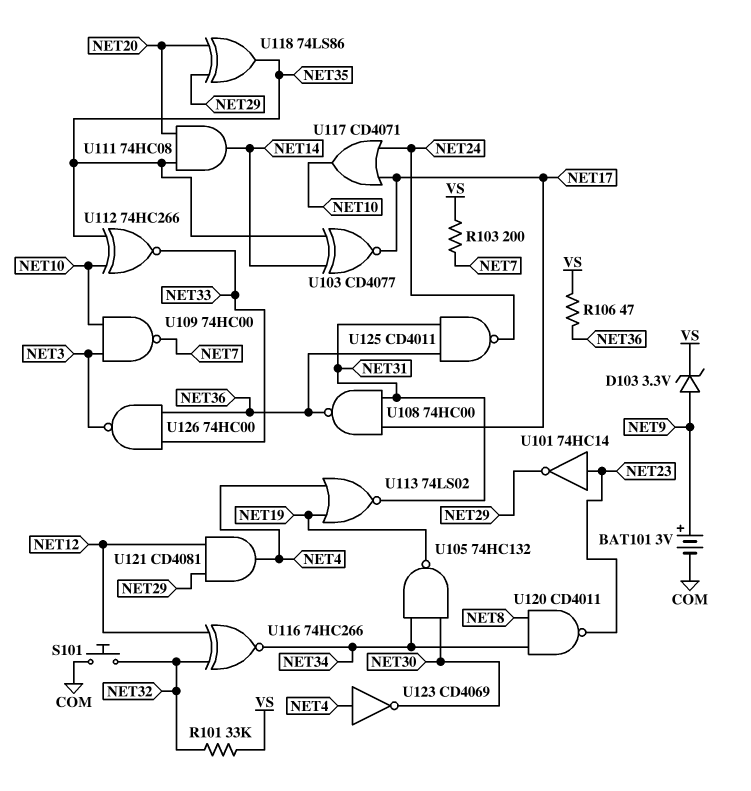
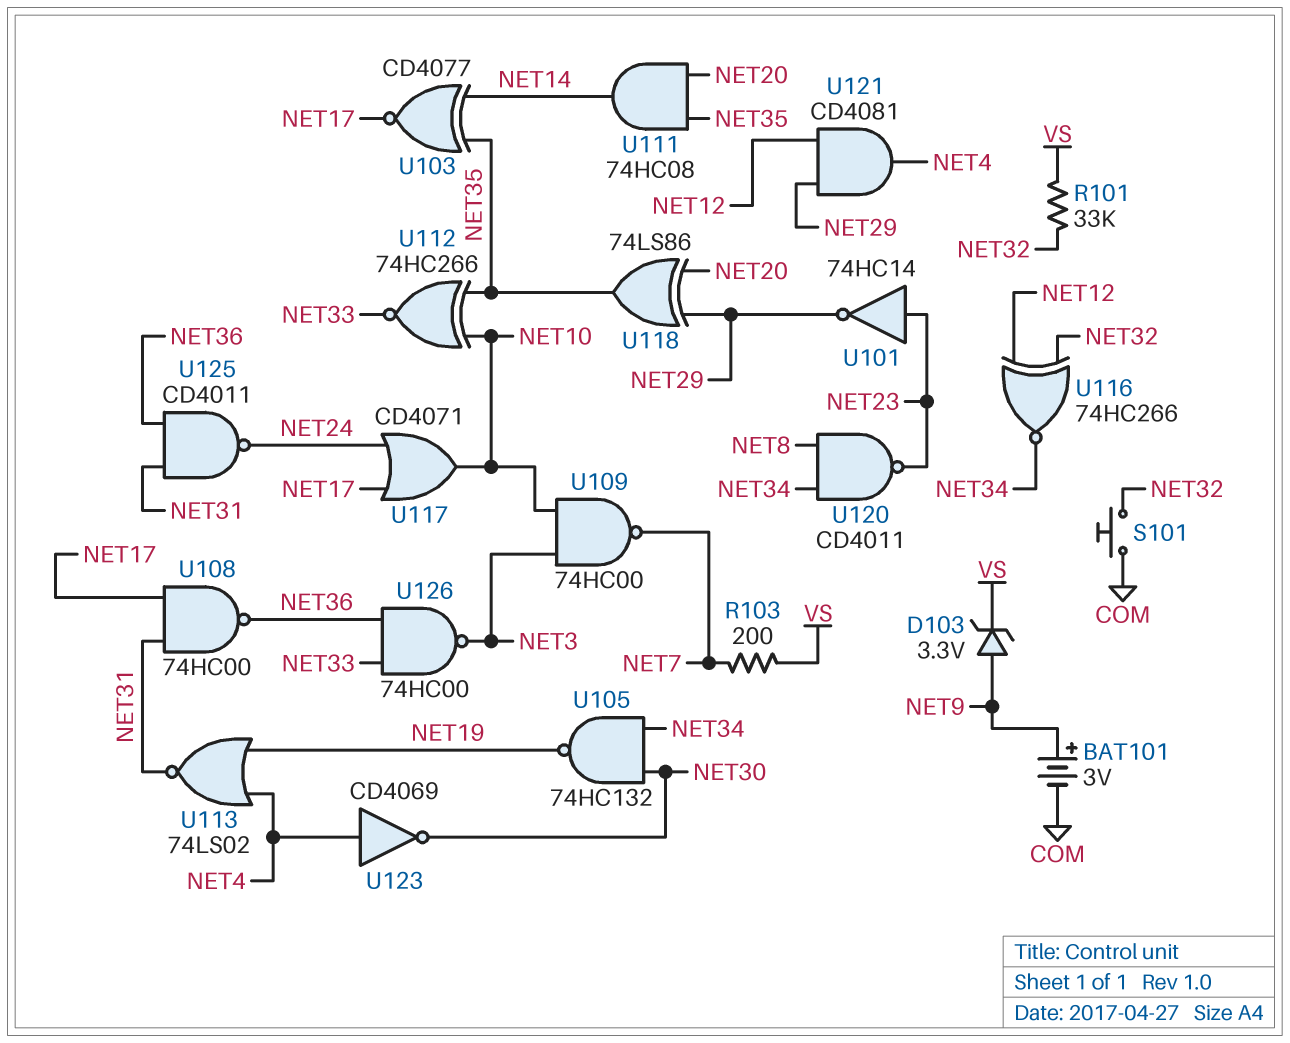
R106: 47 (NET36, VS) -> none

